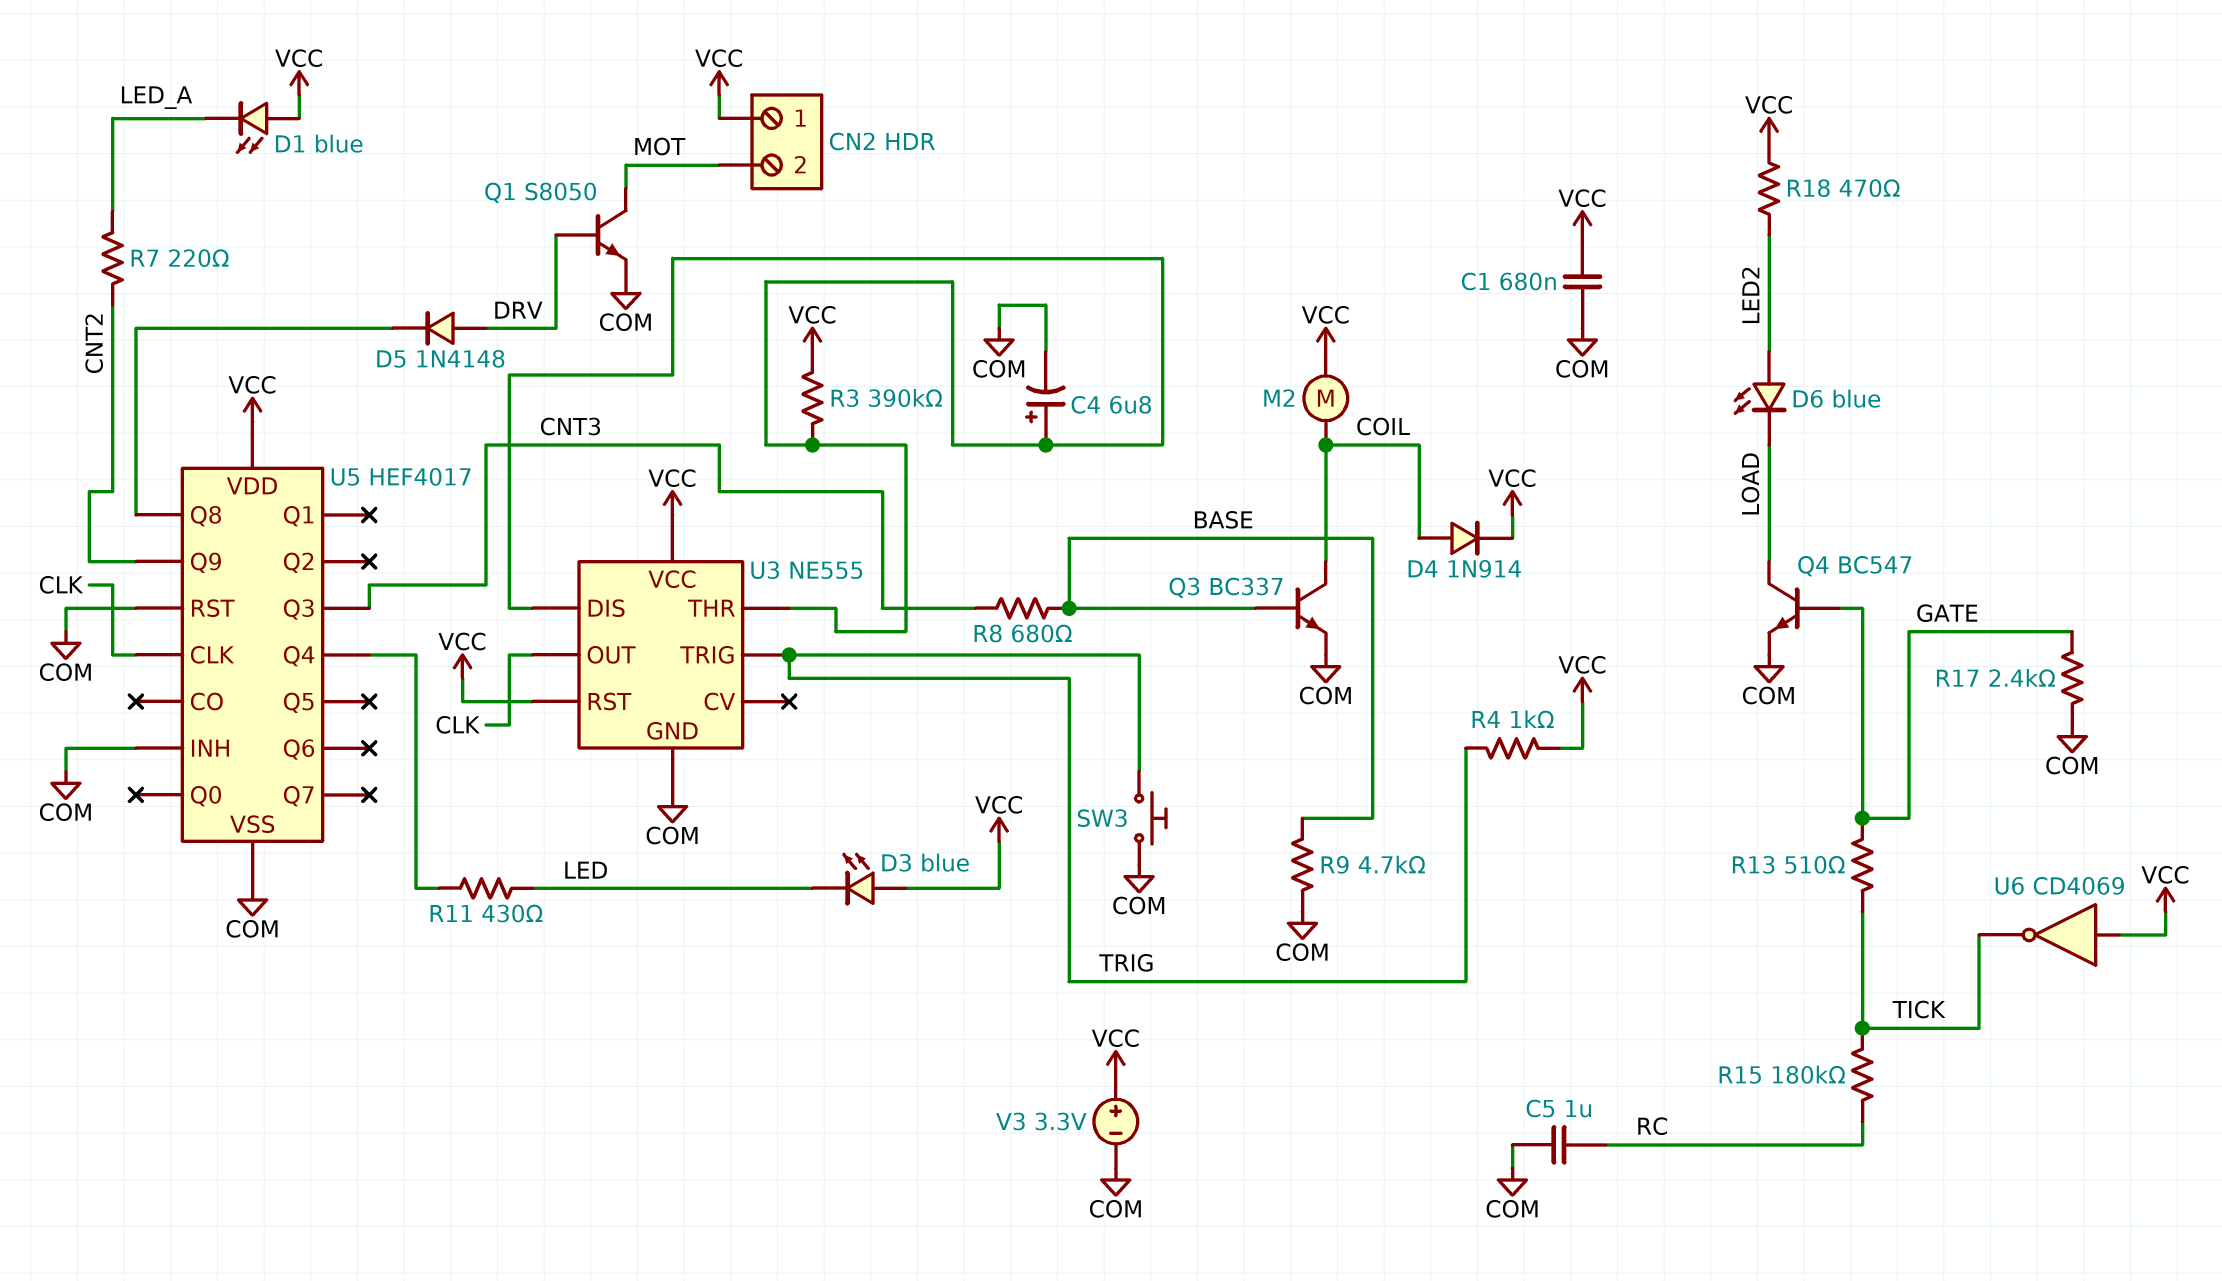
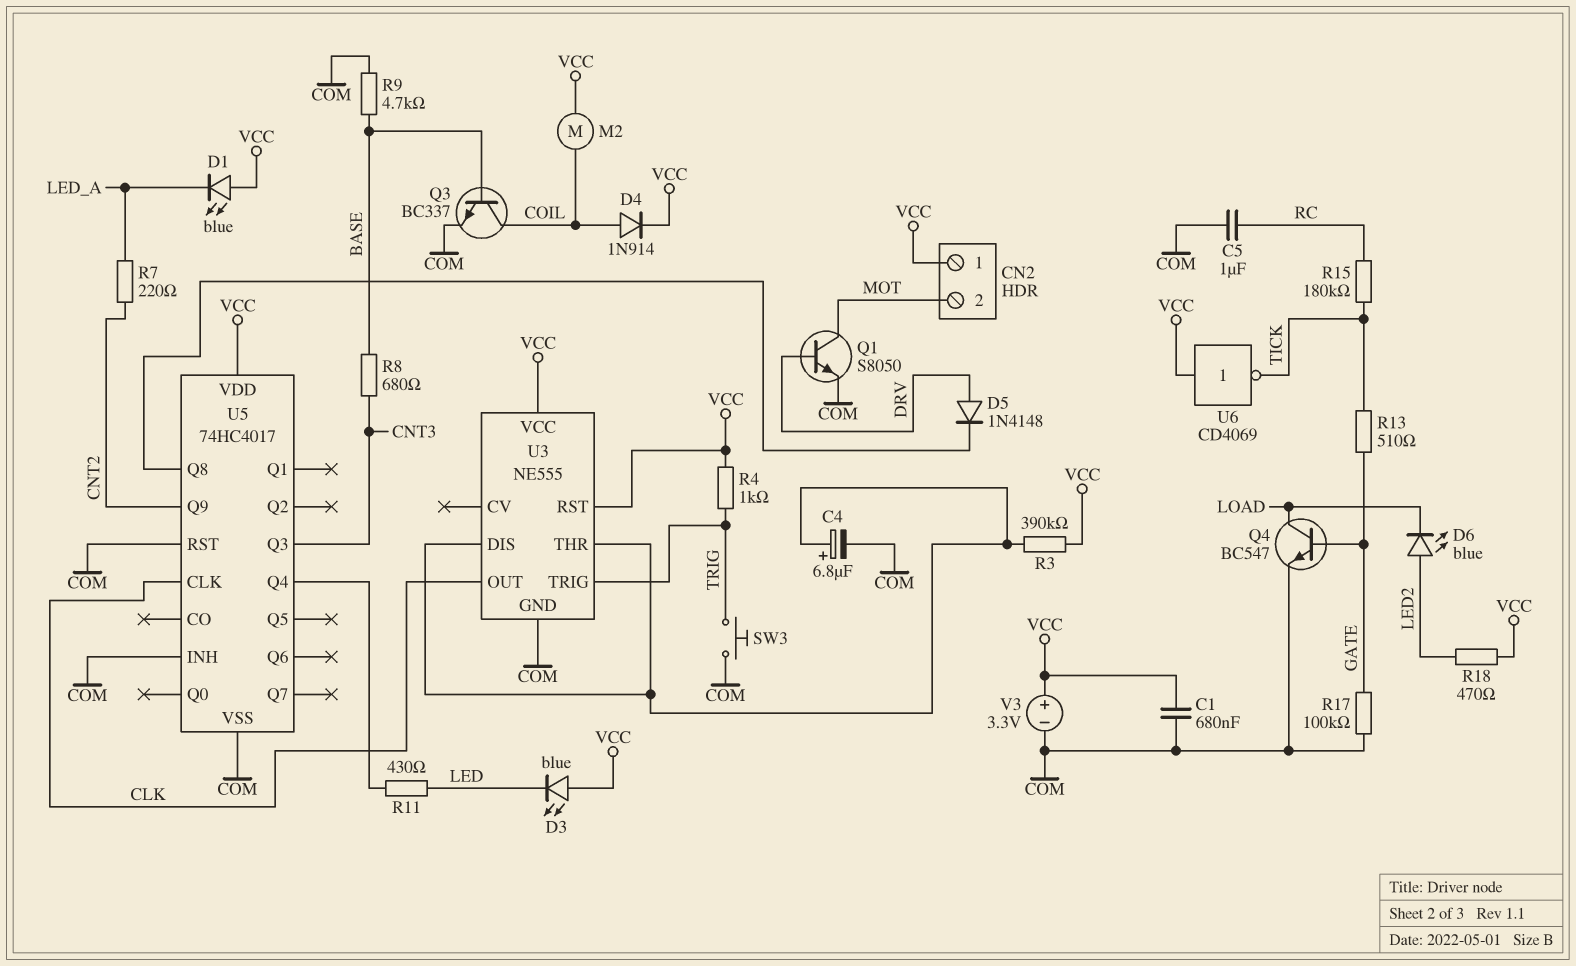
R17: 2.4k (COM, GATE) -> 100k (COM, GATE)
U5: HEF4017 -> 74HC4017

